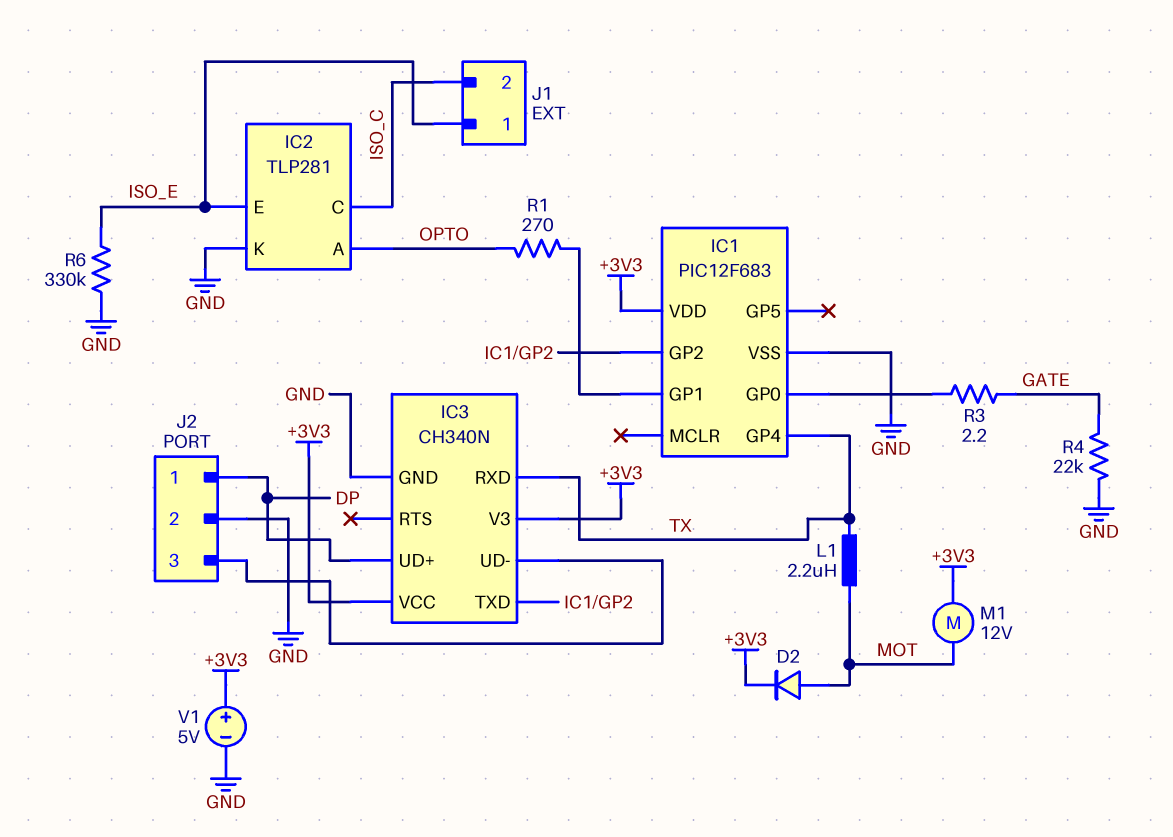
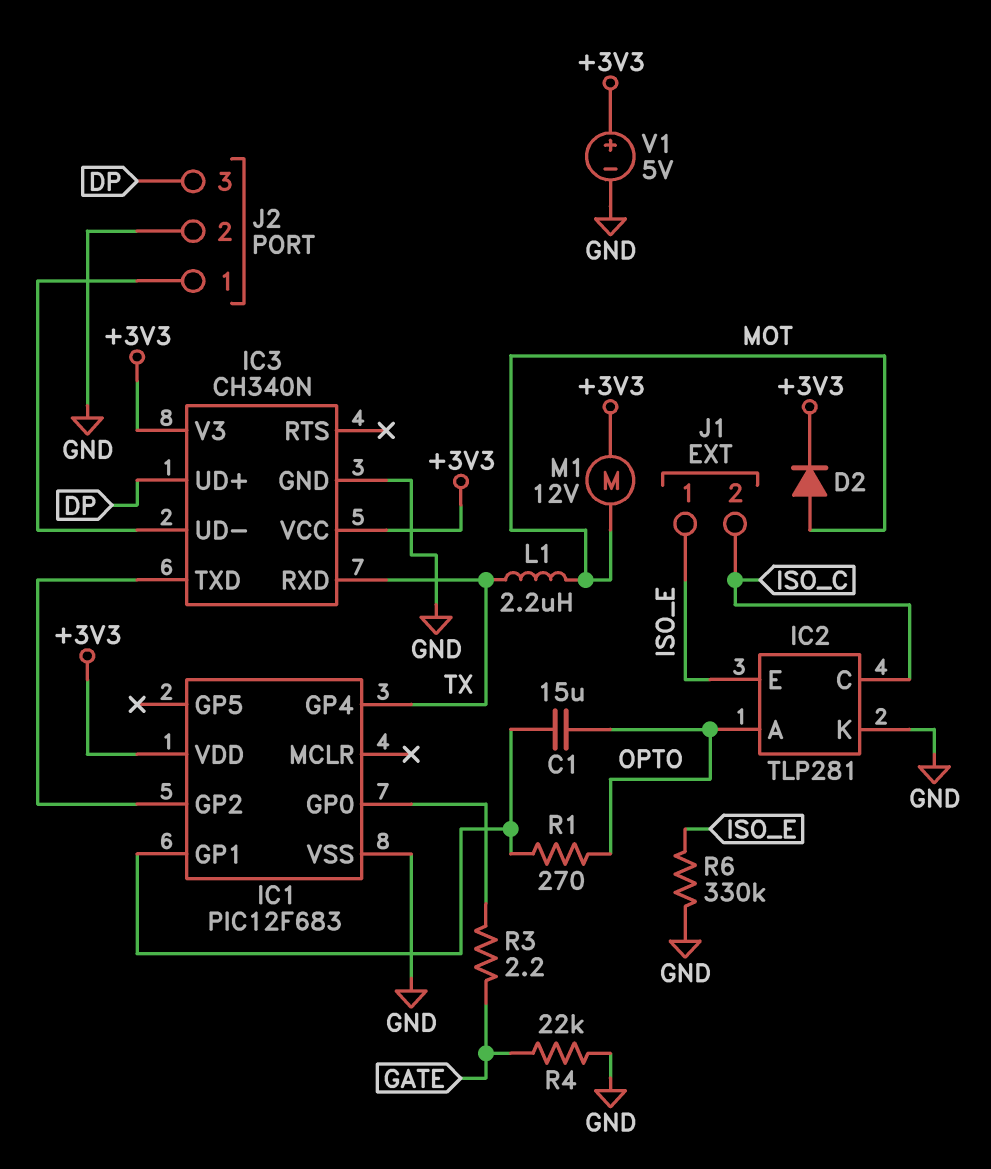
C1: none -> 15uF (IC1/GP1, OPTO)
J2 pin 1: DP -> IC3/UD-
J2 pin 3: IC3/UD- -> DP

